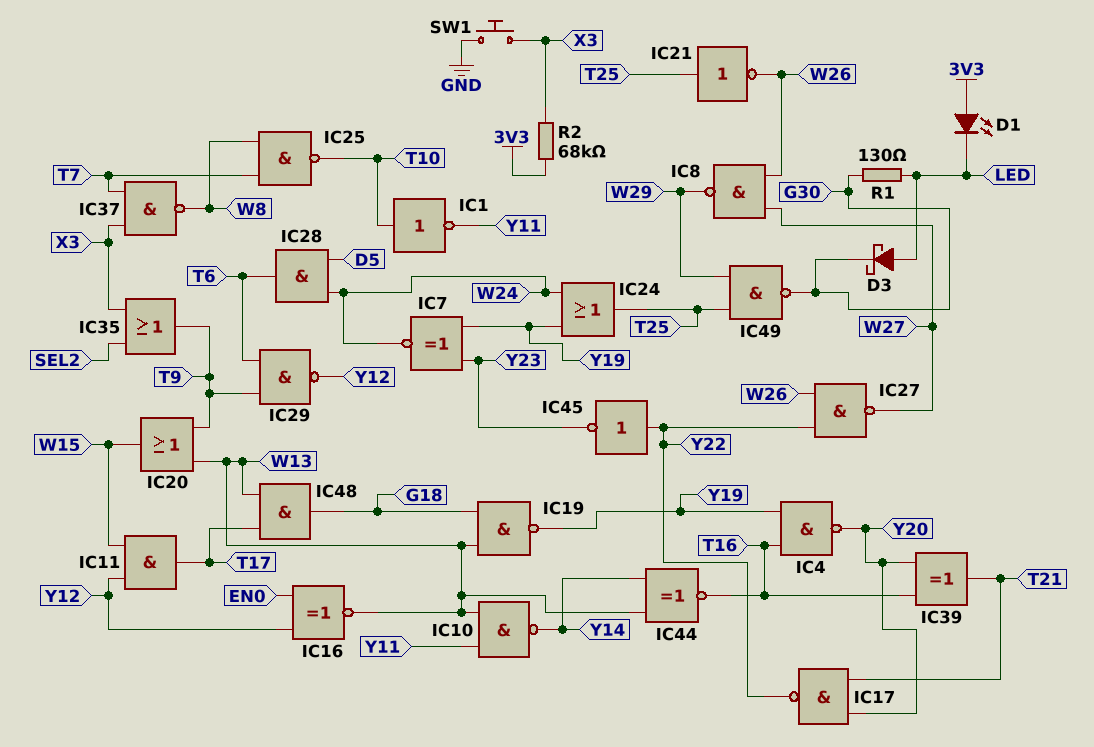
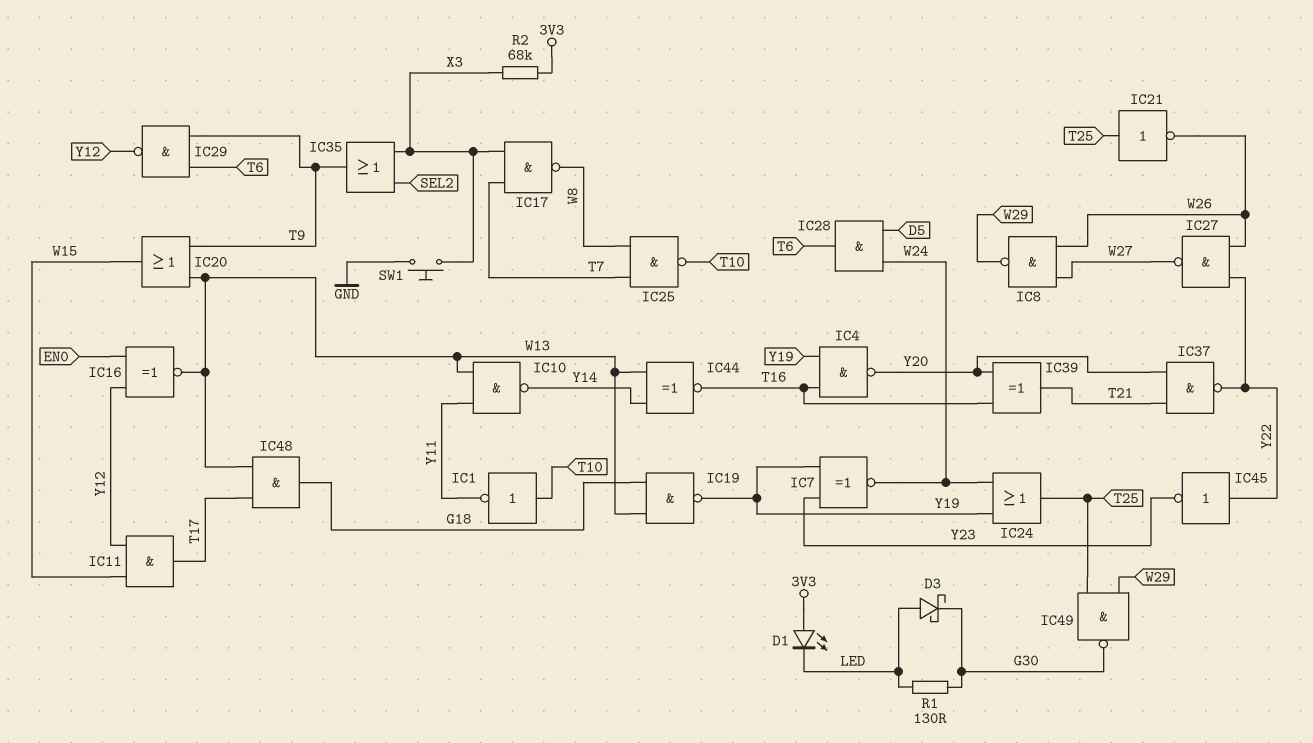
IC17: NAND (in T21, in Y20, out Y22) -> NAND (in T7, in X3, out W8)
IC37: NAND (in T7, in X3, out W8) -> NAND (in T21, in Y20, out Y22)

